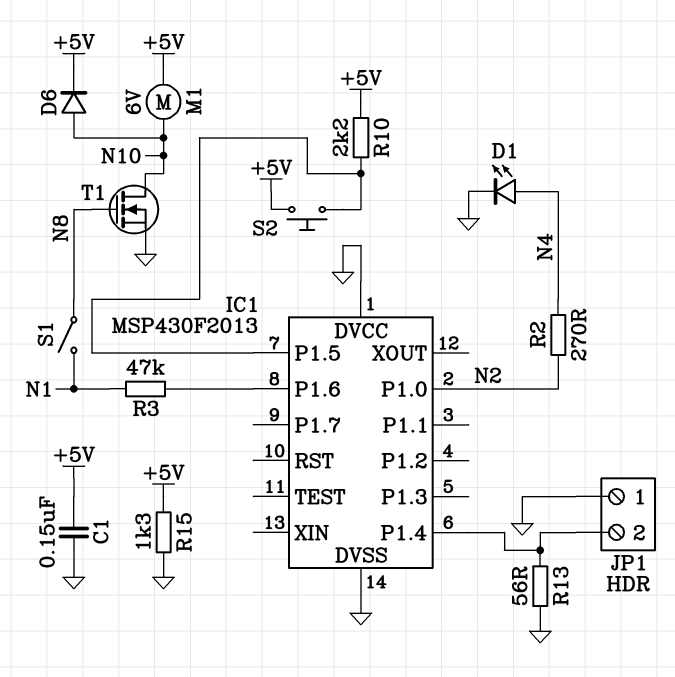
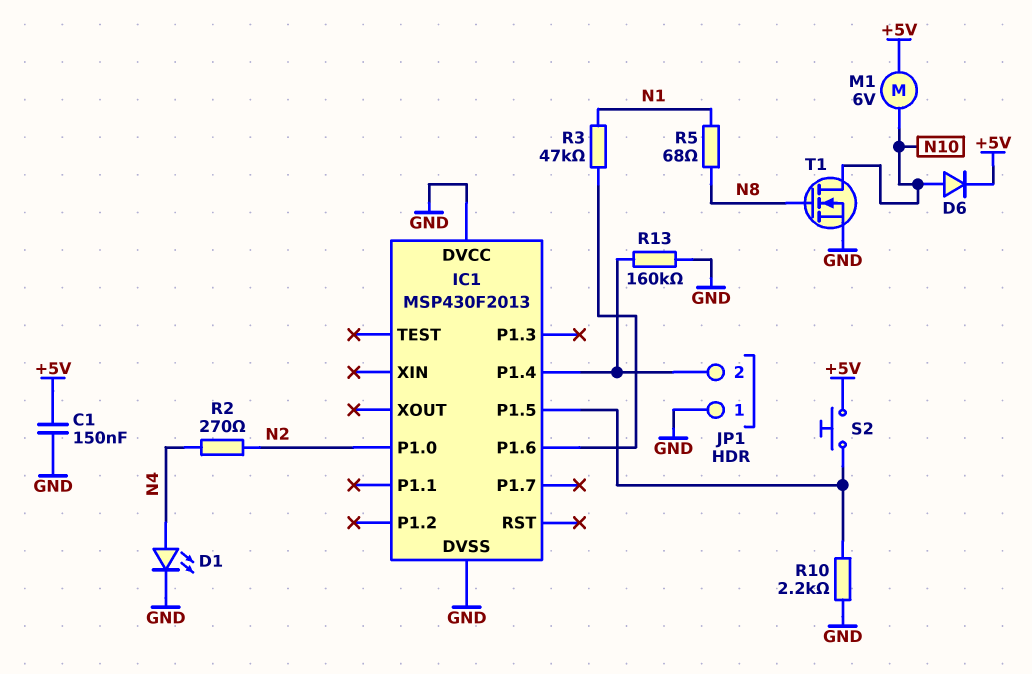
R5: none -> 68 (N1, N8)
R10: 2.2k (+5V, IC1/P1.5) -> 2.2k (GND, IC1/P1.5)
R13: 56 (GND, IC1/P1.4) -> 160k (GND, IC1/P1.4)
R15: 1.3k (+5V, GND) -> none
S1: switch (N1, N8) -> none

